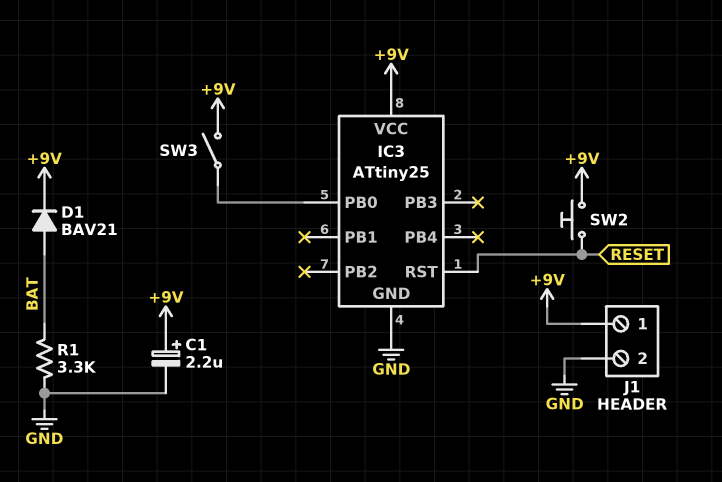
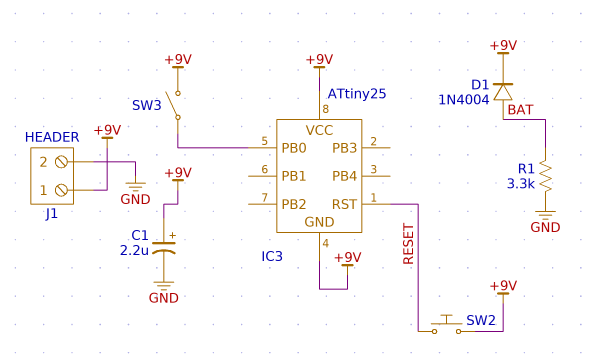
D1: diode BAV21 (A BAT, K +9V) -> diode 1N4004 (A BAT, K +9V)
IC3 pin GND: GND -> +9V

